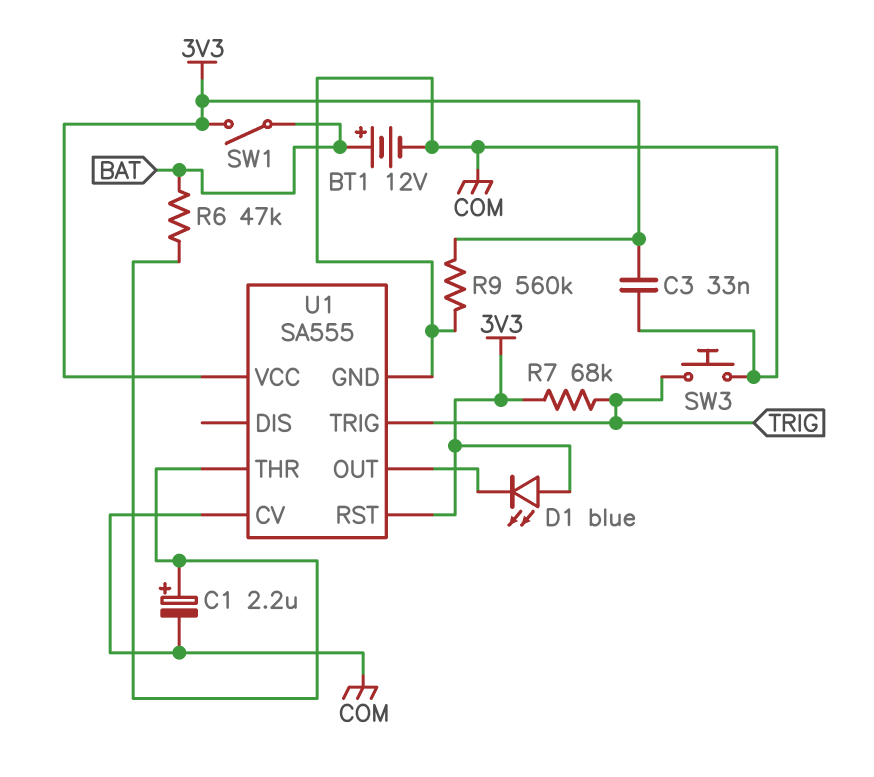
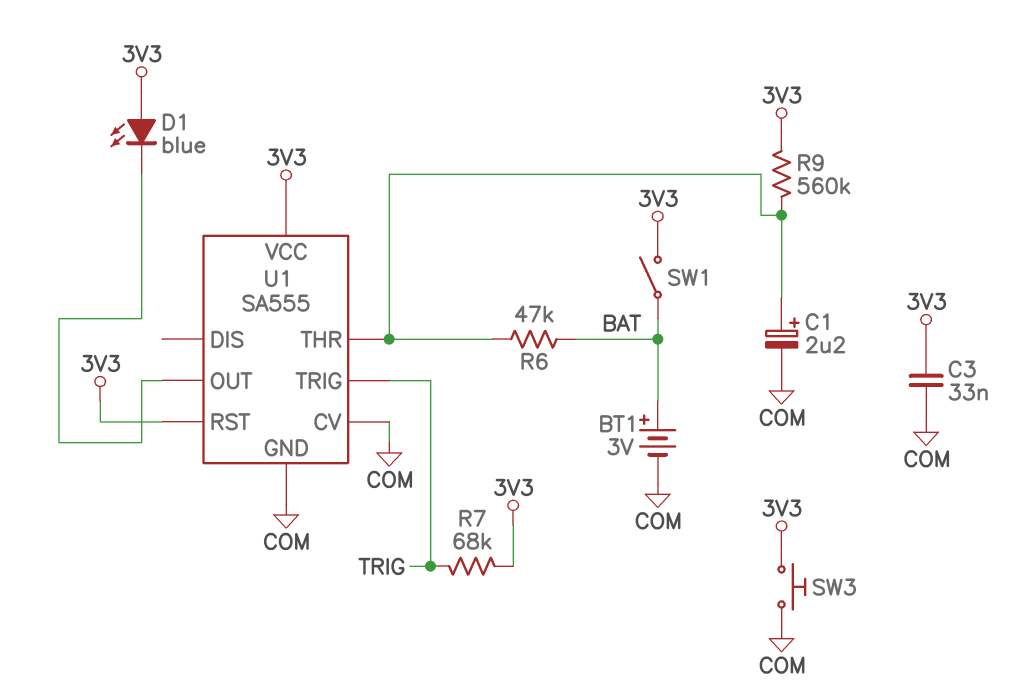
BT1: 12V (plus BAT, minus COM) -> 3V (plus BAT, minus COM)
R9: 560k (3V3, COM) -> 560k (3V3, U1/THR)
SW3: button (COM, TRIG) -> button (3V3, COM)

